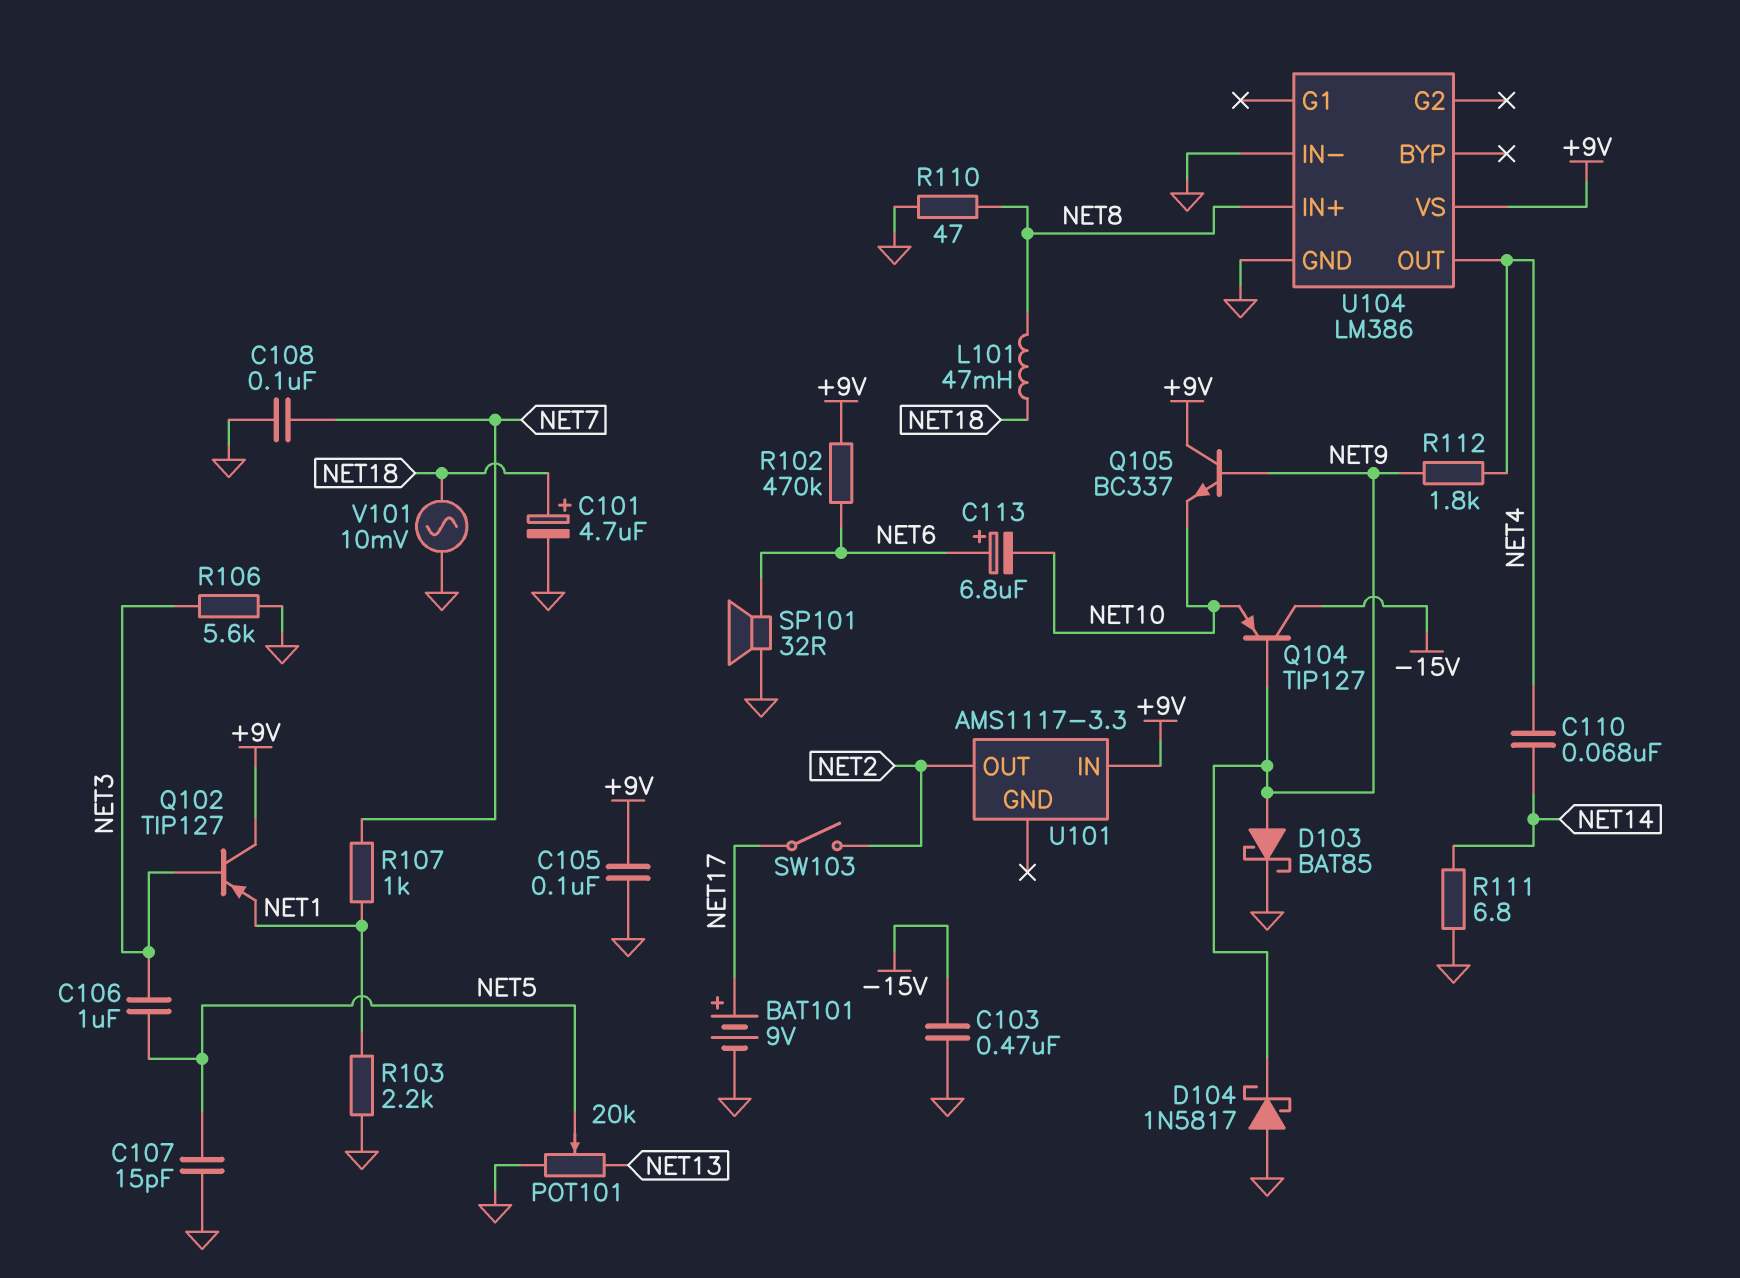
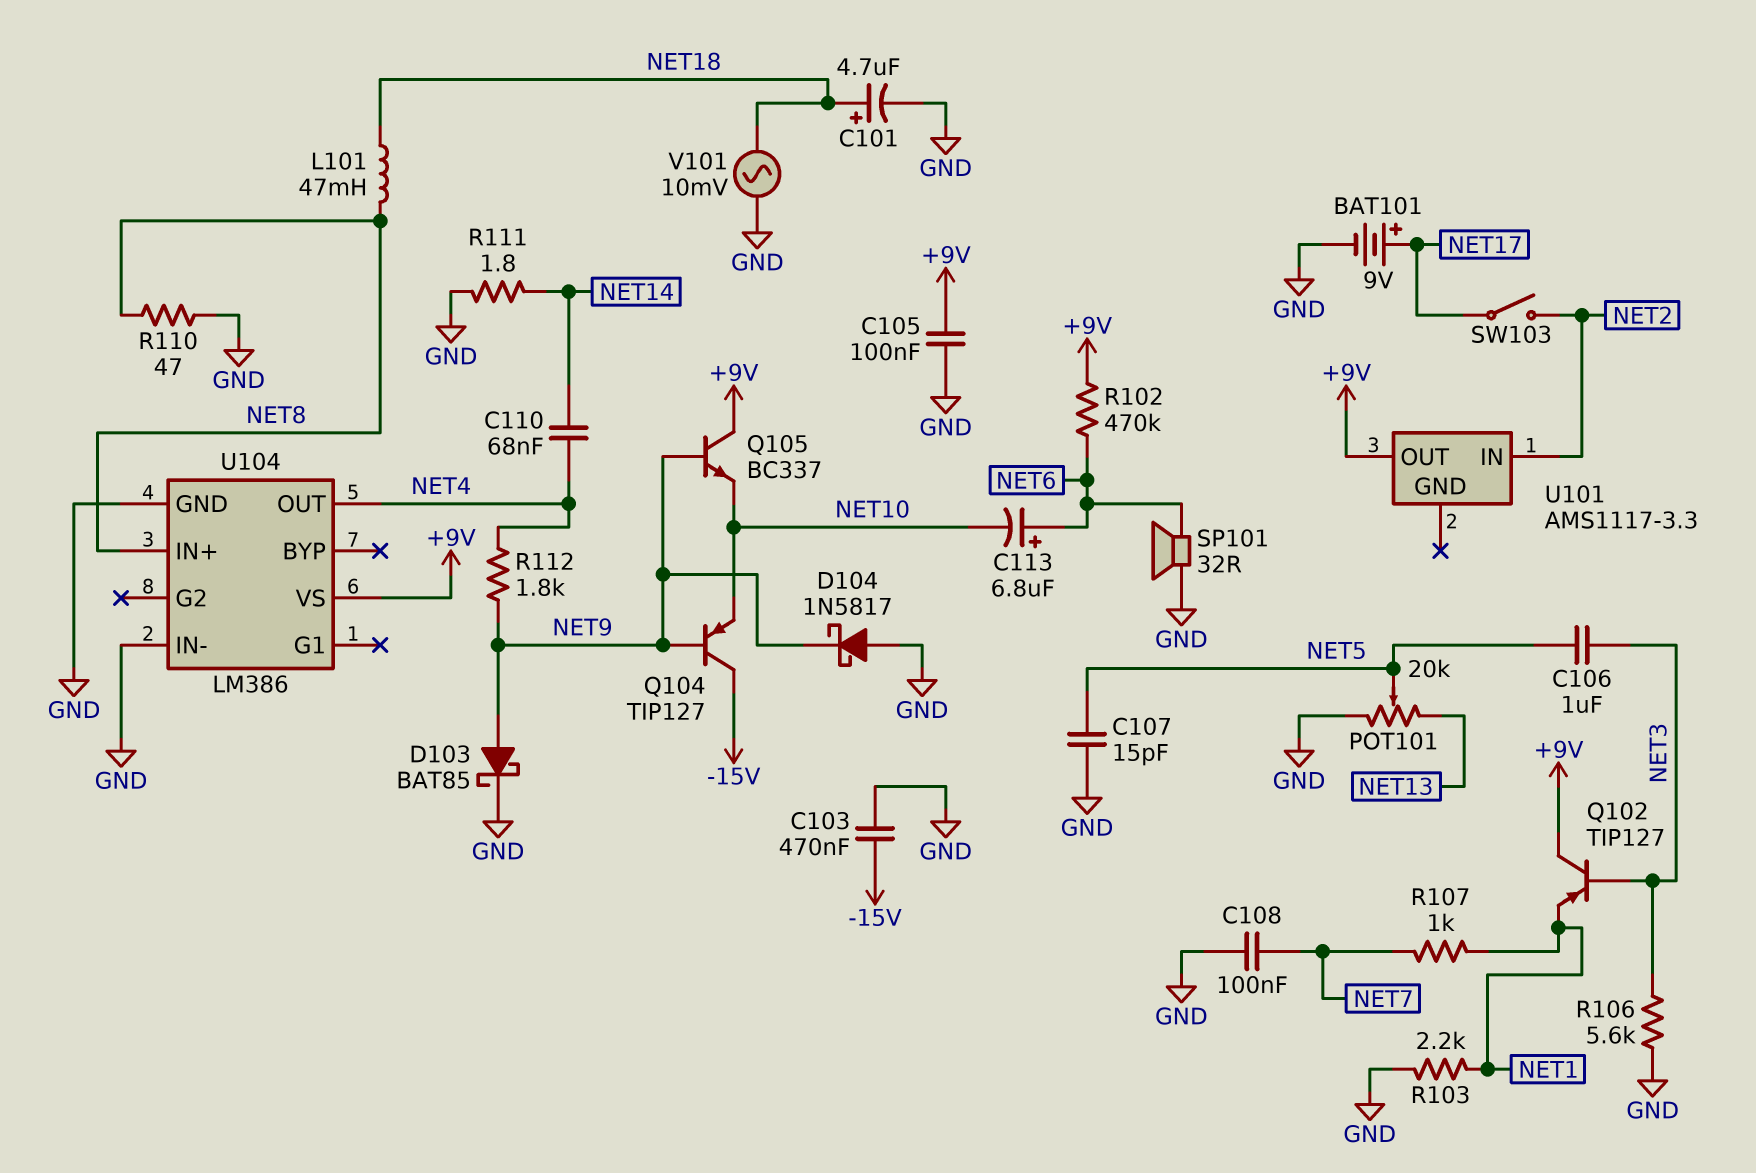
R111: 6.8 (GND, NET14) -> 1.8 (GND, NET14)
U101 pin IN: +9V -> NET2
U101 pin OUT: NET2 -> +9V

